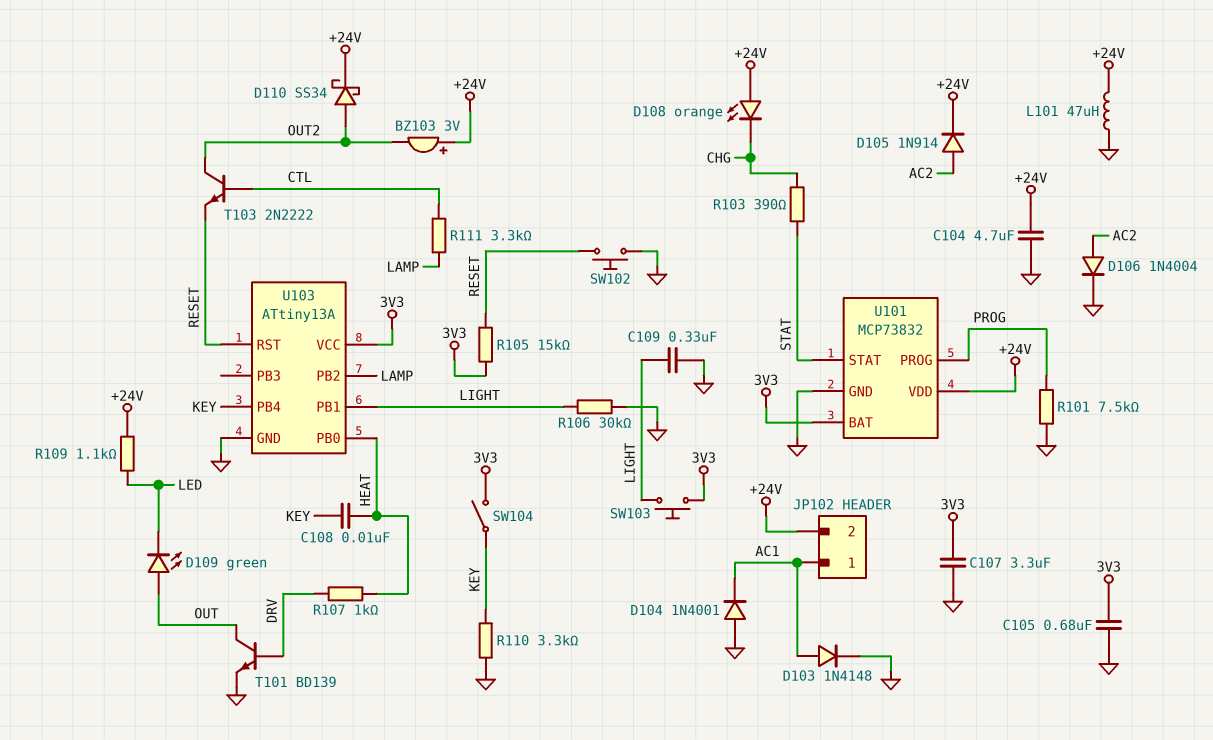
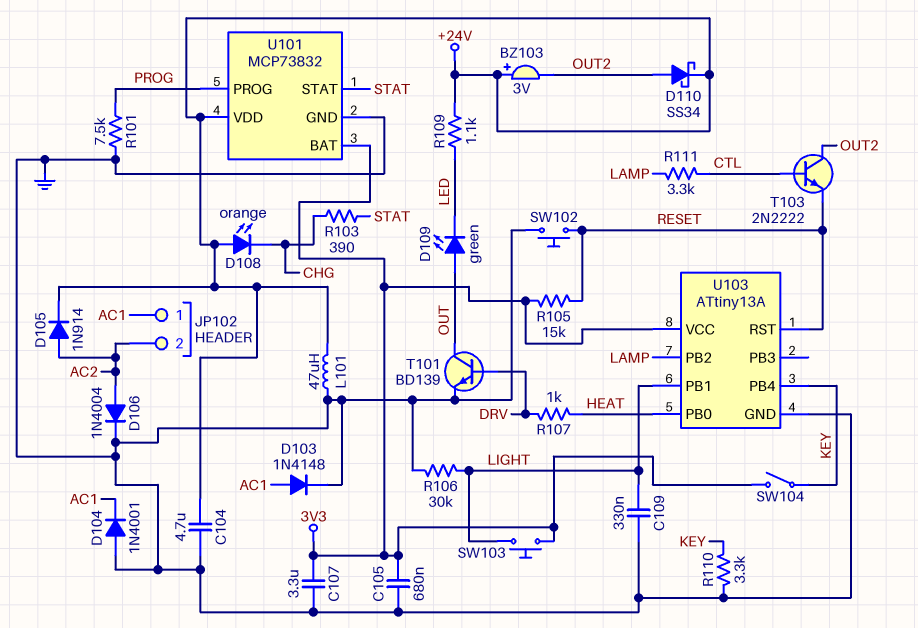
C108: 10nF (HEAT, KEY) -> none
JP102 pin 2: +24V -> AC2

